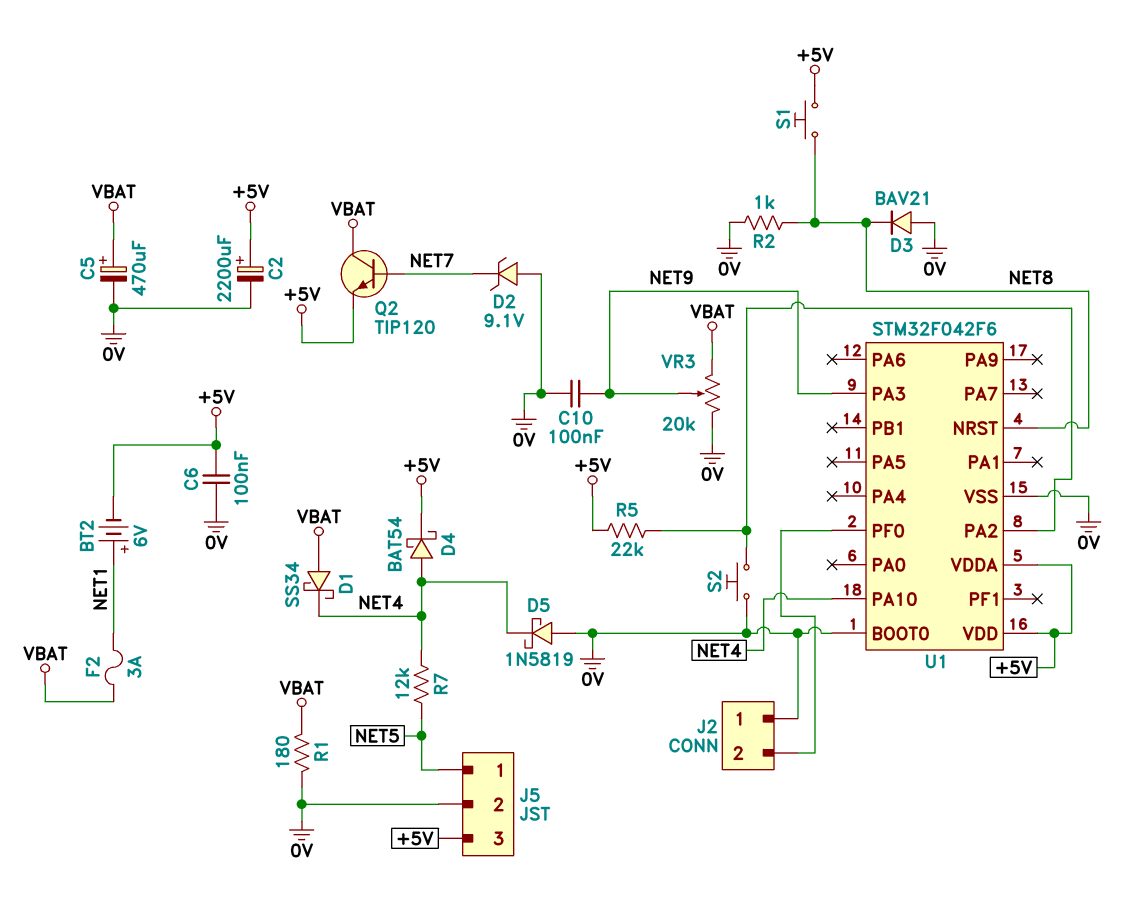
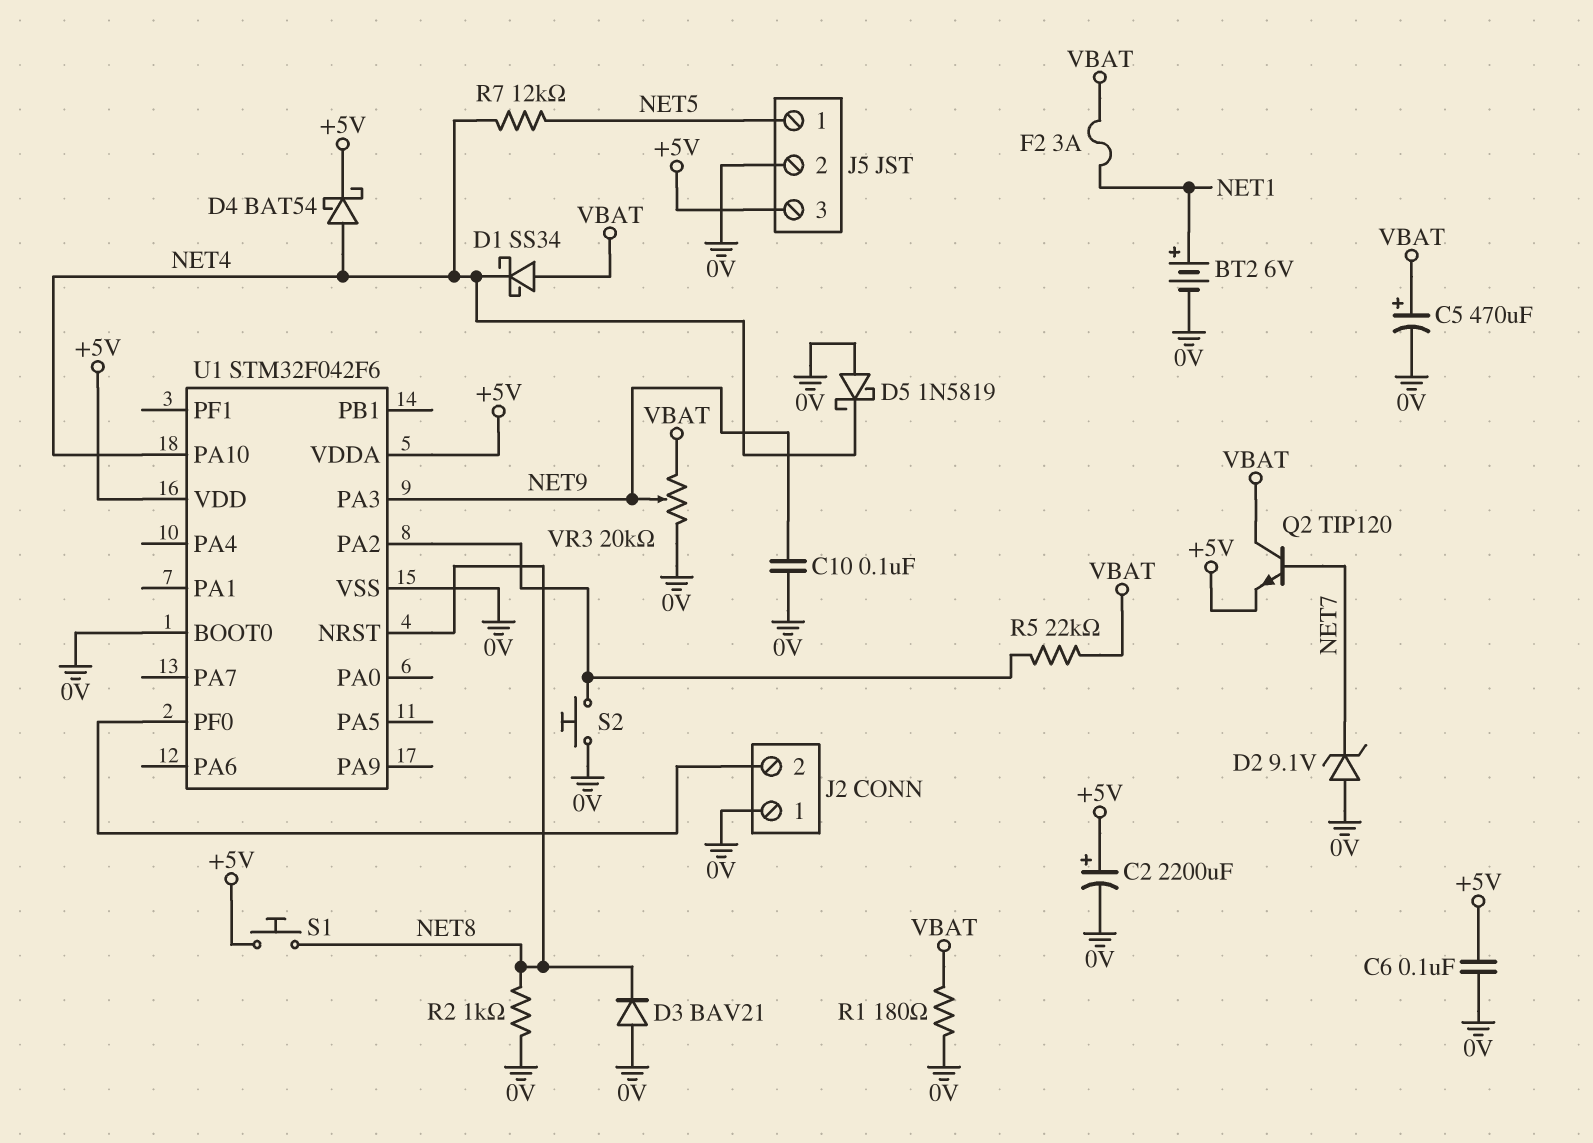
BT2: 6V (plus NET1, minus +5V) -> 6V (plus NET1, minus 0V)
R5: 22k (+5V, U1/PA2) -> 22k (U1/PA2, VBAT)

